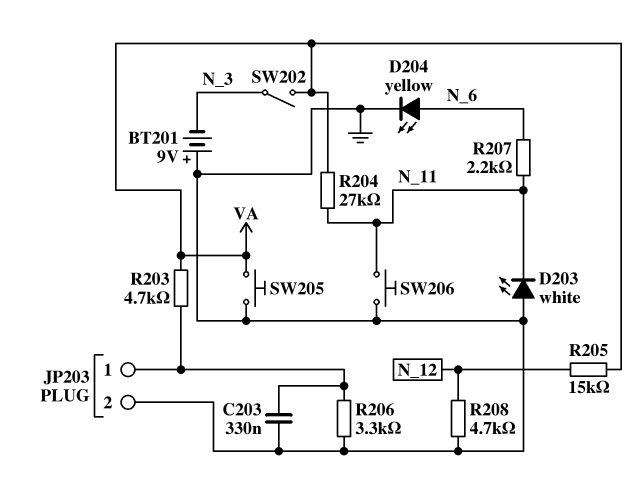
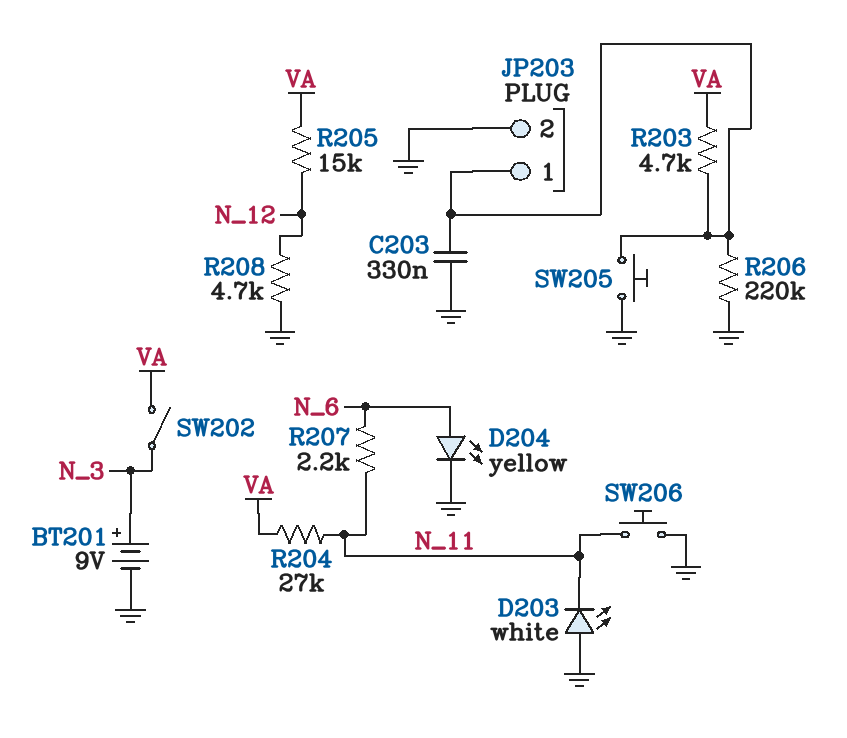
BT201: 9V (plus GND, minus N_3) -> 9V (plus N_3, minus GND)
R206: 3.3k (GND, JP203/1) -> 220k (GND, JP203/1)
SW205: button (GND, VA) -> button (GND, JP203/1)

